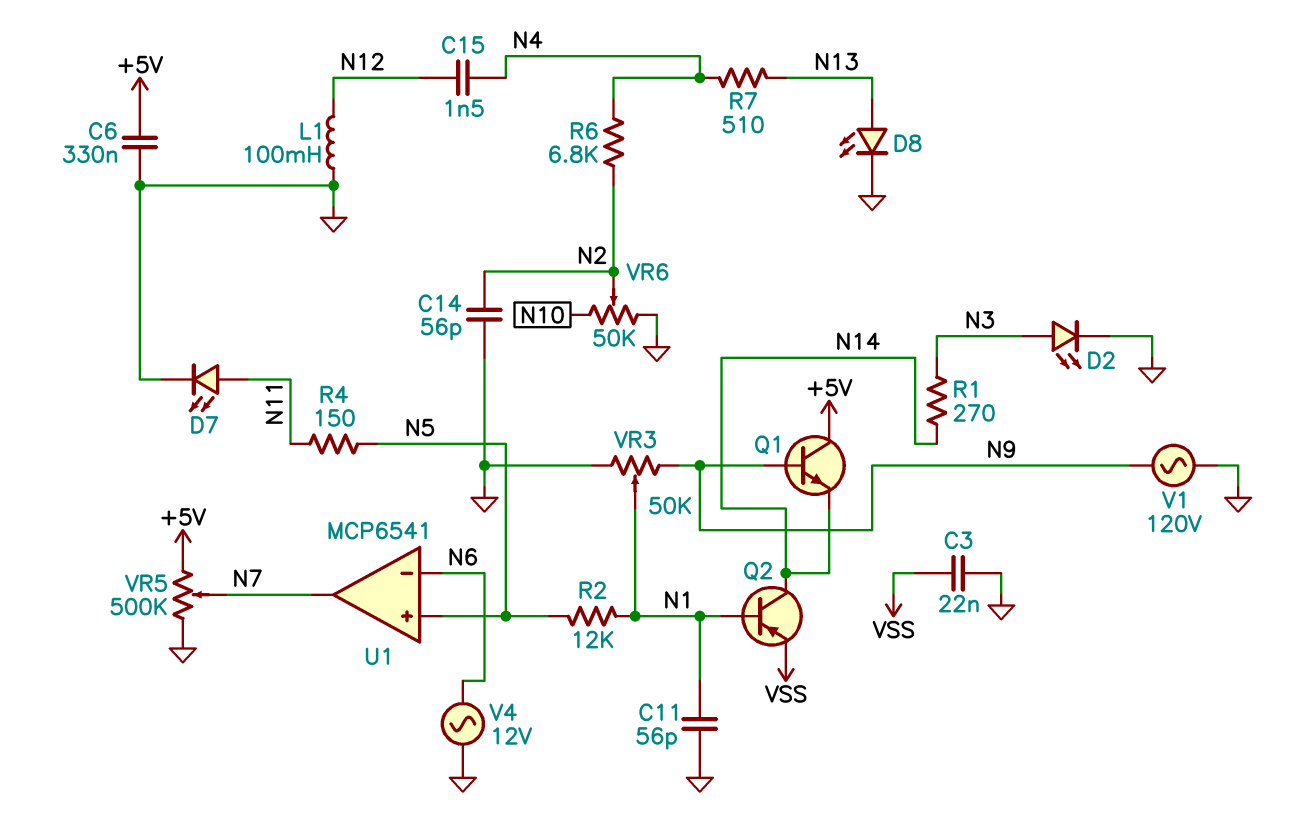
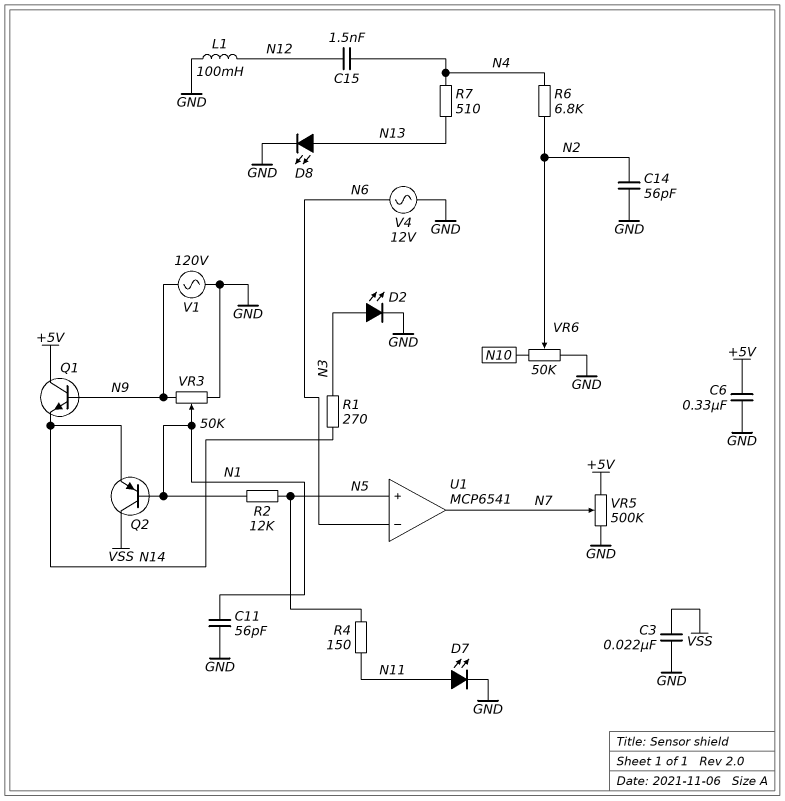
Q2: PNP (B N1, C N14, E VSS) -> PNP (B N1, C VSS, E N14)

